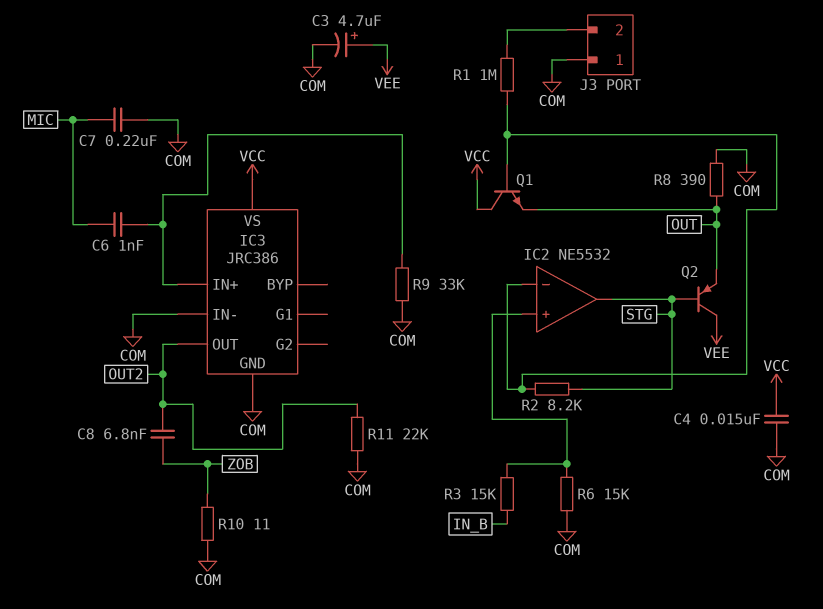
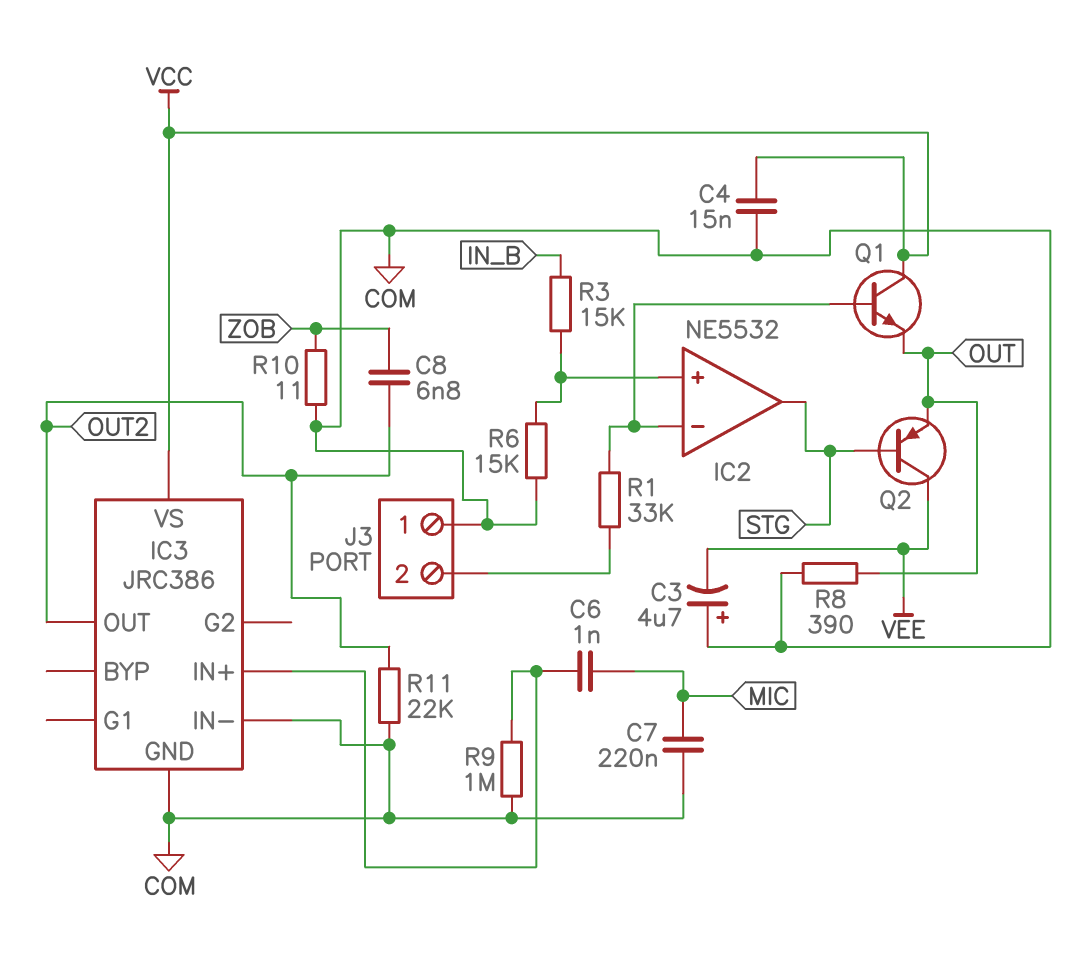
C3: 4.7uF (plus VEE, minus COM) -> 4.7uF (plus COM, minus VEE)
R1: 1M (IC2/in-, J3/2) -> 33k (IC2/in-, J3/2)
R2: 8.2k (IC2/in-, STG) -> none
R9: 33k (COM, IC3/IN+) -> 1M (COM, IC3/IN+)

